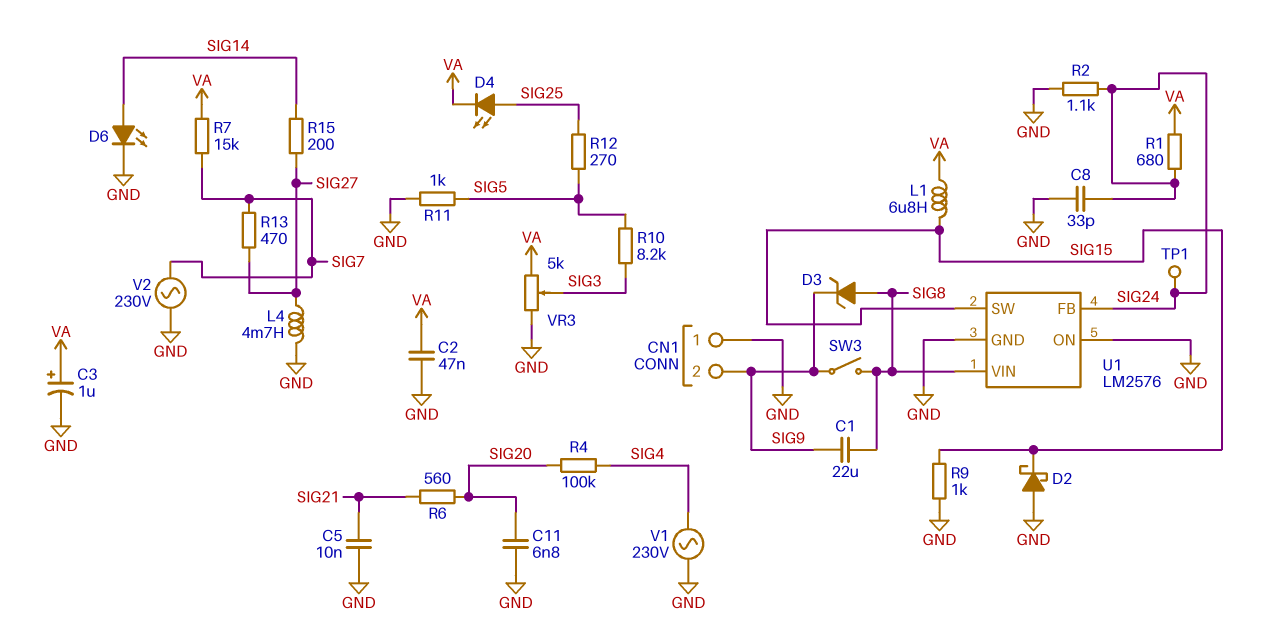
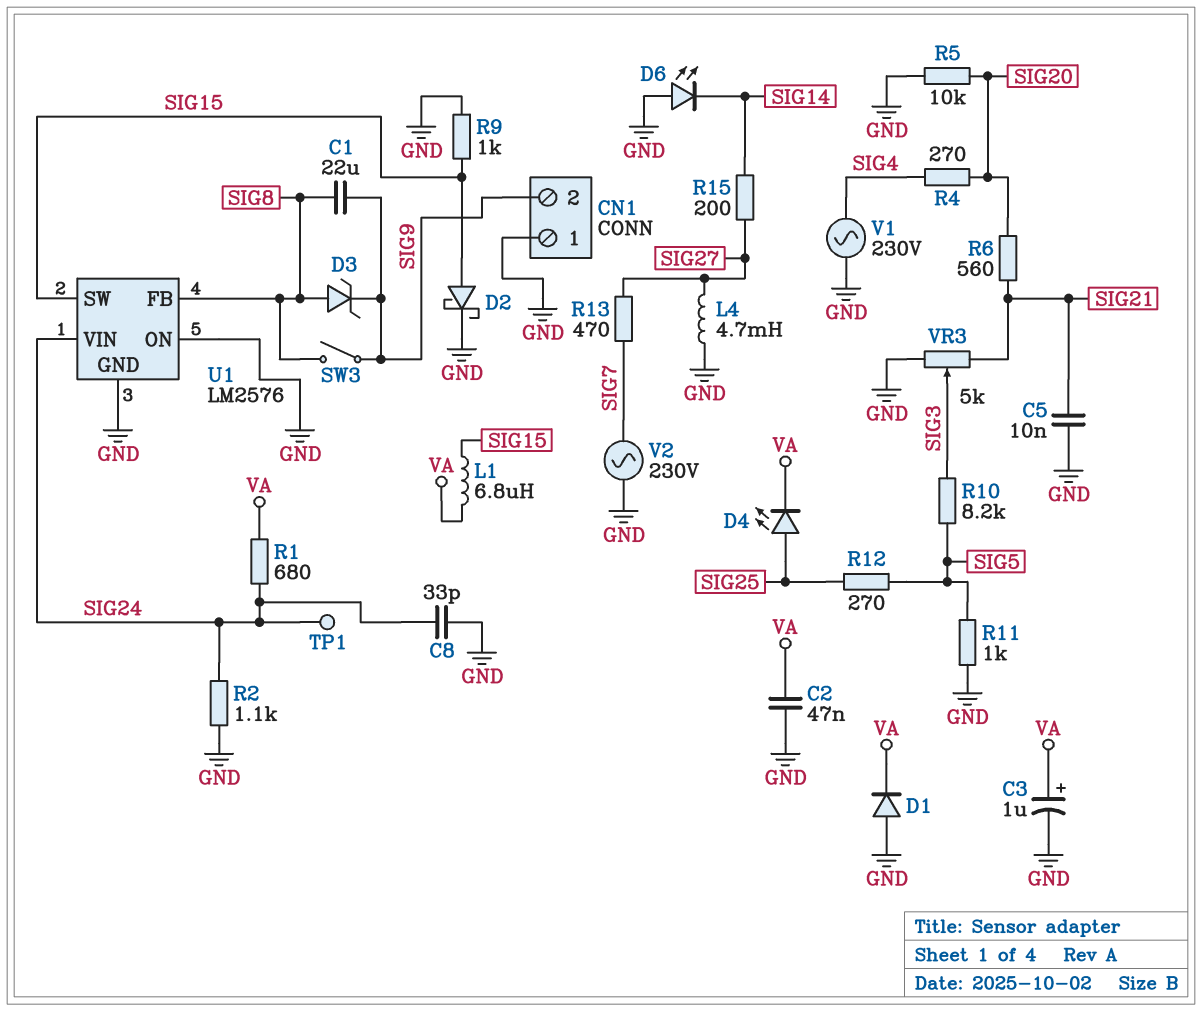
C11: 6.8nF (GND, SIG20) -> none
D1: none -> diode (A GND, K VA)
D2: schottky (A GND, K SIG15) -> schottky (A SIG15, K GND)
D6: LED (A SIG14, K GND) -> LED (A GND, K SIG14)
R4: 100k (SIG4, SIG20) -> 270 (SIG4, SIG20)
R5: none -> 10k (GND, SIG20)
R7: 15k (SIG7, VA) -> none
U1 pin FB: SIG24 -> SIG8
U1 pin VIN: SIG8 -> SIG24
VR3: 5k (GND, VA, wiper SIG3) -> 5k (GND, SIG21, wiper SIG3)

